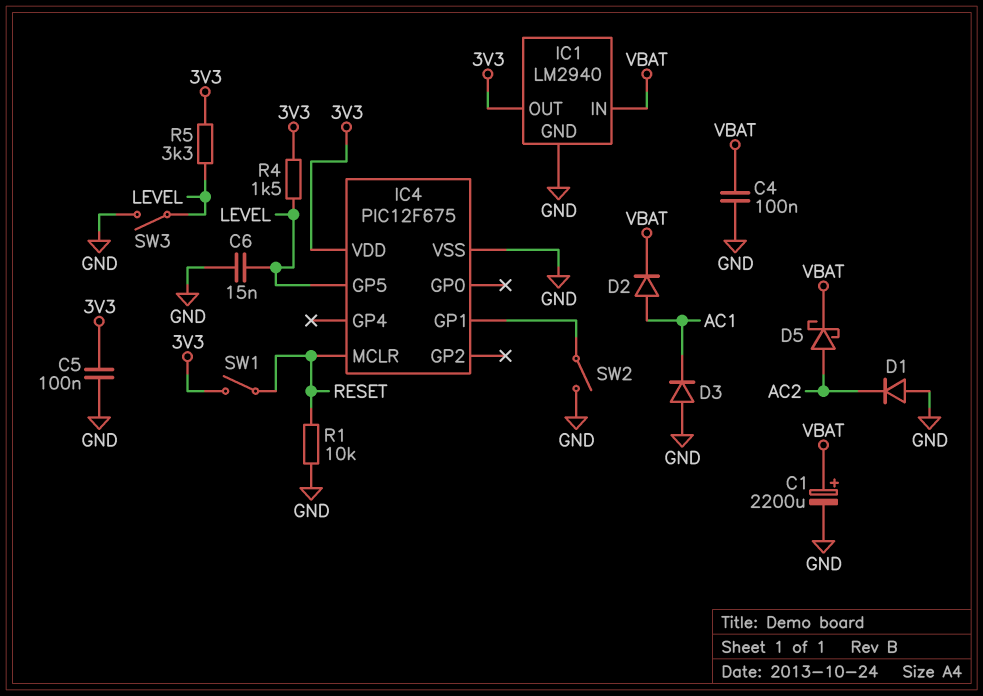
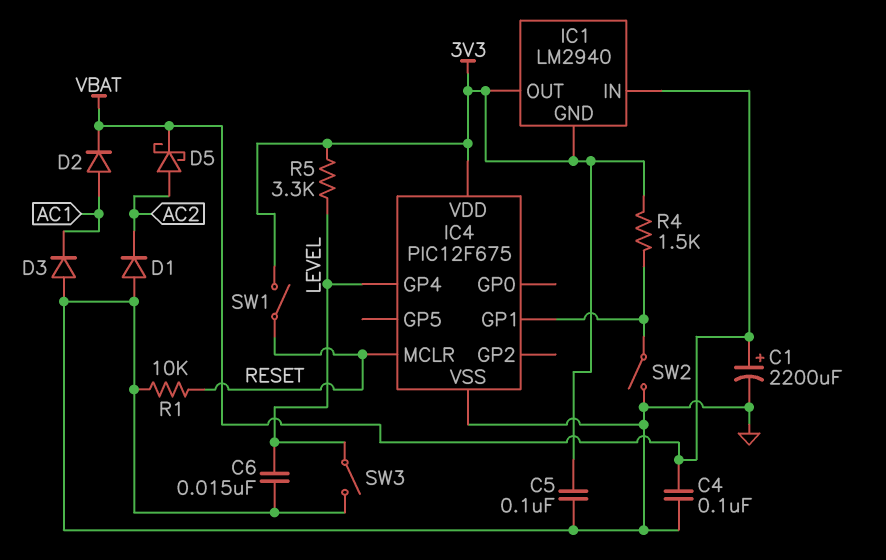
IC1 pin GND: GND -> 3V3
IC4 pin GP4: none -> LEVEL
IC4 pin GP5: LEVEL -> none
R4: 1.5k (3V3, LEVEL) -> 1.5k (3V3, IC4/GP1)

